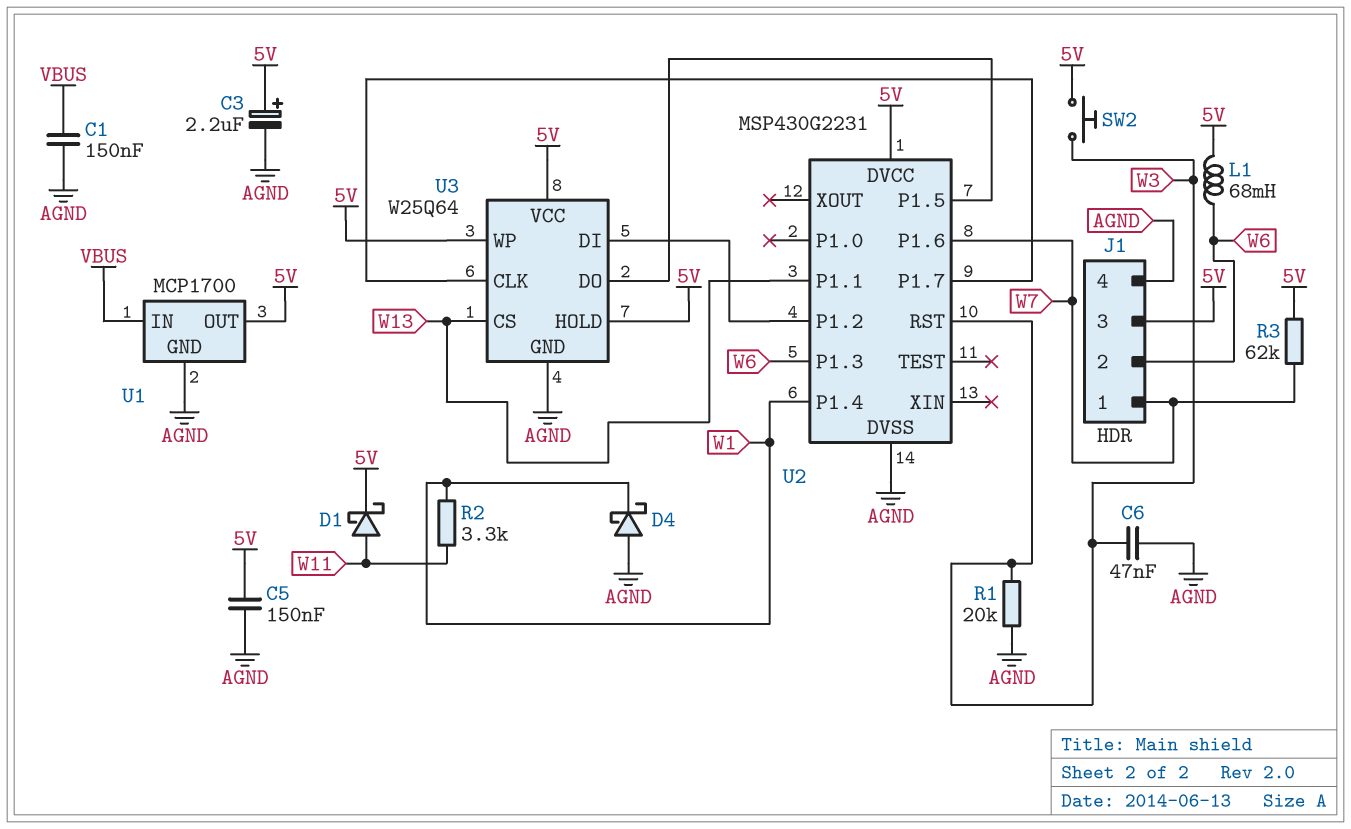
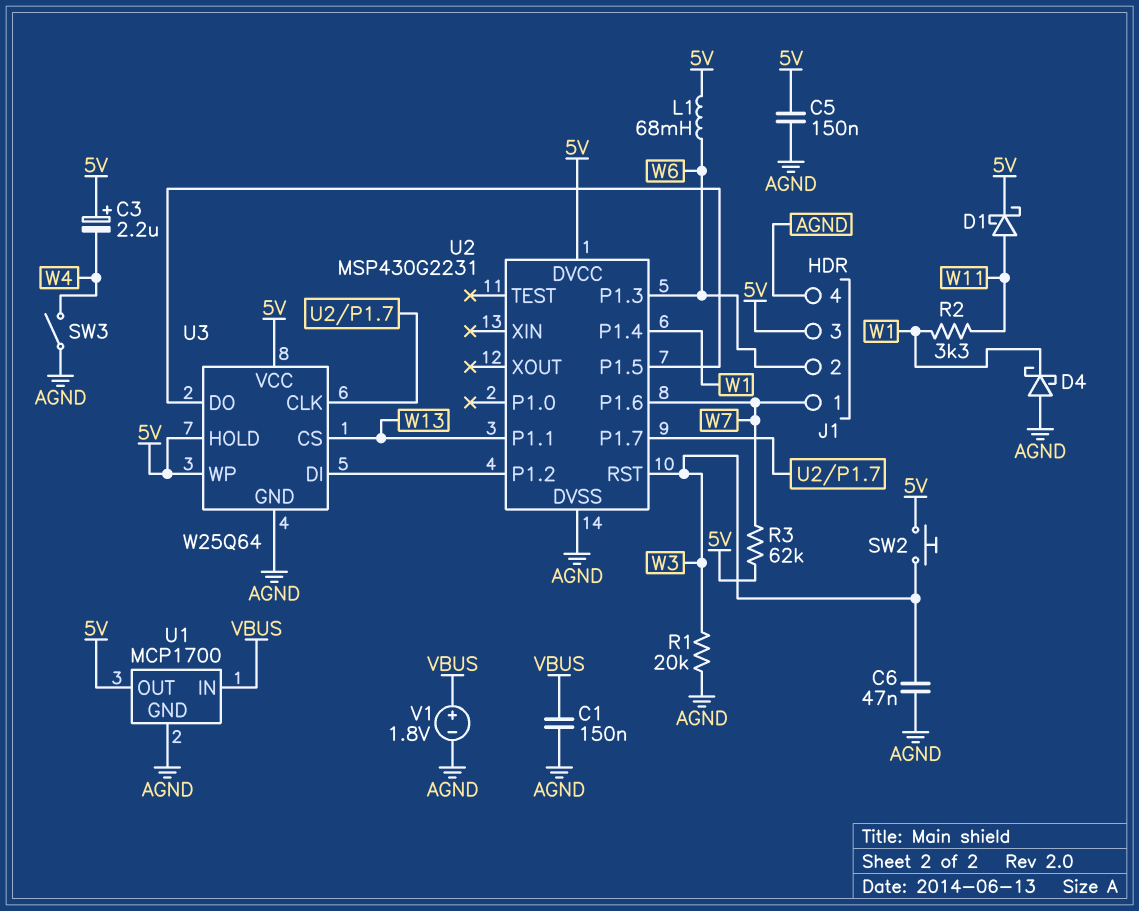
C3: 2.2uF (plus 5V, minus AGND) -> 2.2uF (plus 5V, minus W4)
SW3: none -> switch (AGND, W4)
V1: none -> 1.8V (plus VBUS, minus AGND)

